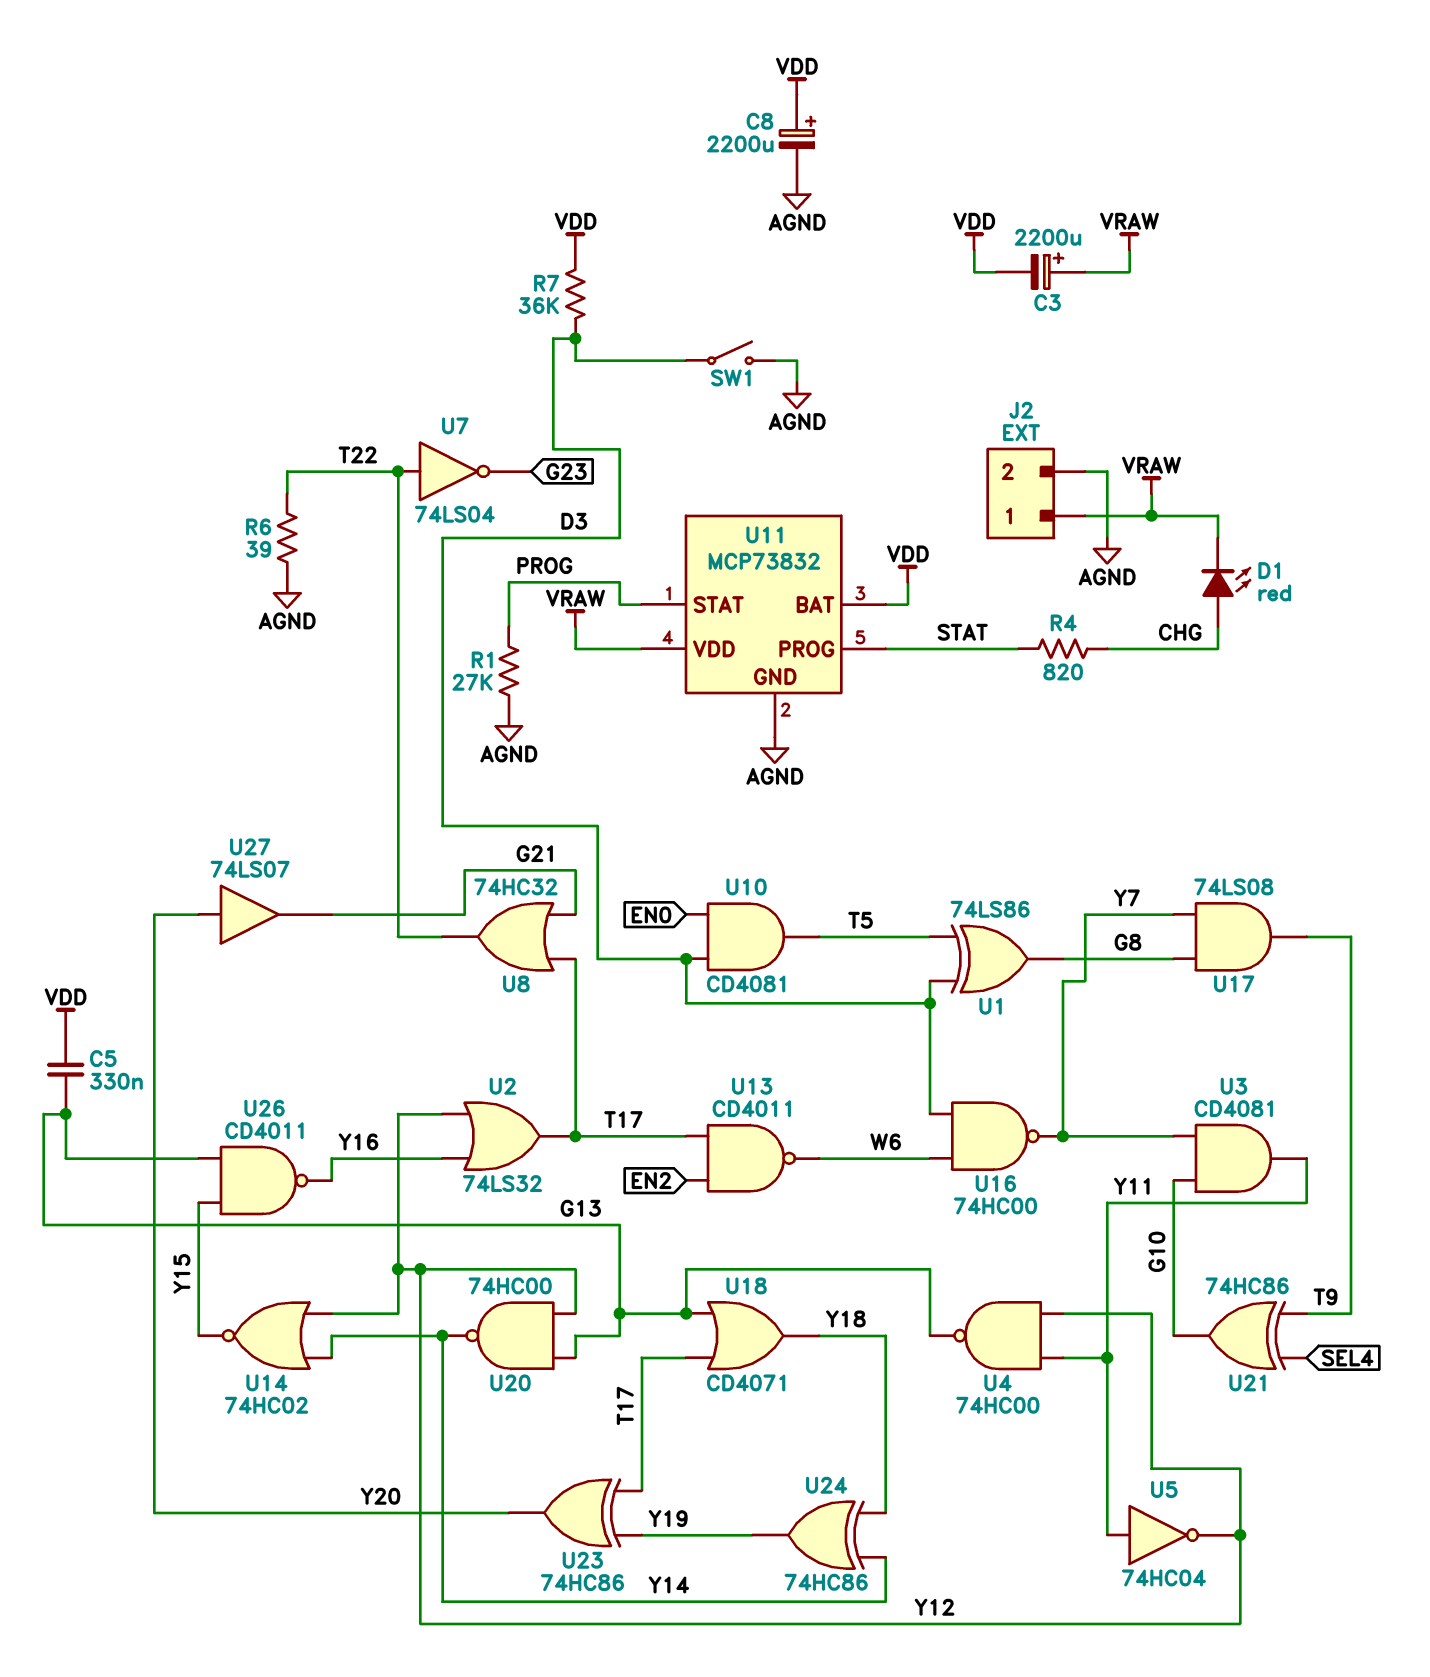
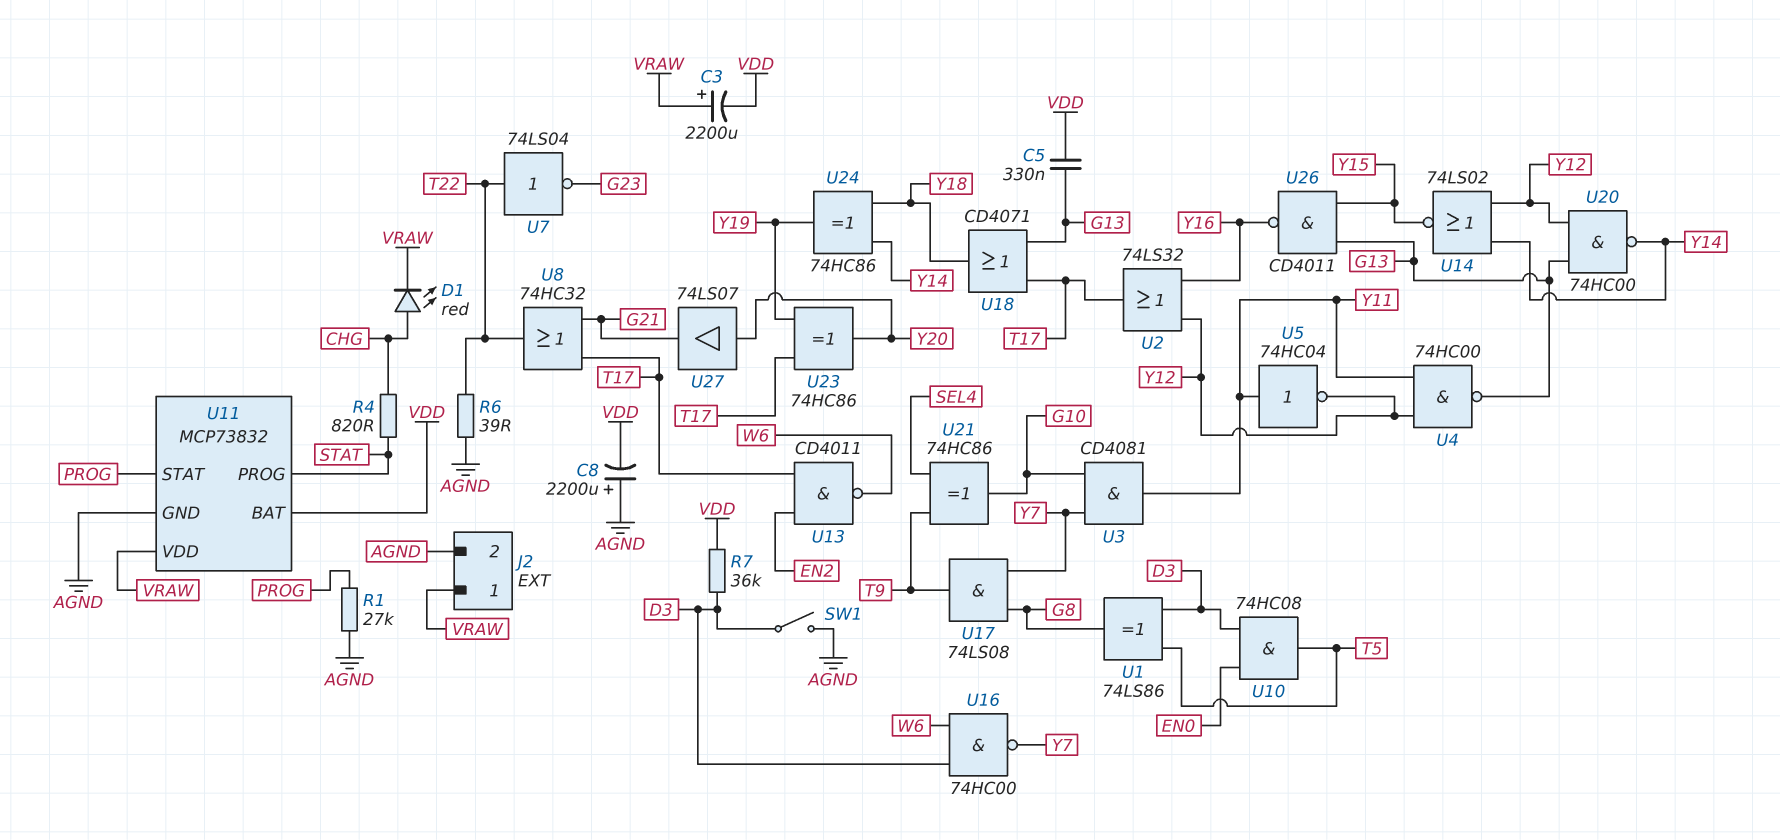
C8: 2200uF (plus VDD, minus AGND) -> 2200uF (plus AGND, minus VDD)
U10: AND CD4081 (in D3, in EN0, out T5) -> AND 74HC08 (in D3, in EN0, out T5)
U14: NOR 74HC02 (in Y12, in Y14, out Y15) -> NOR 74LS02 (in Y12, in Y14, out Y15)

